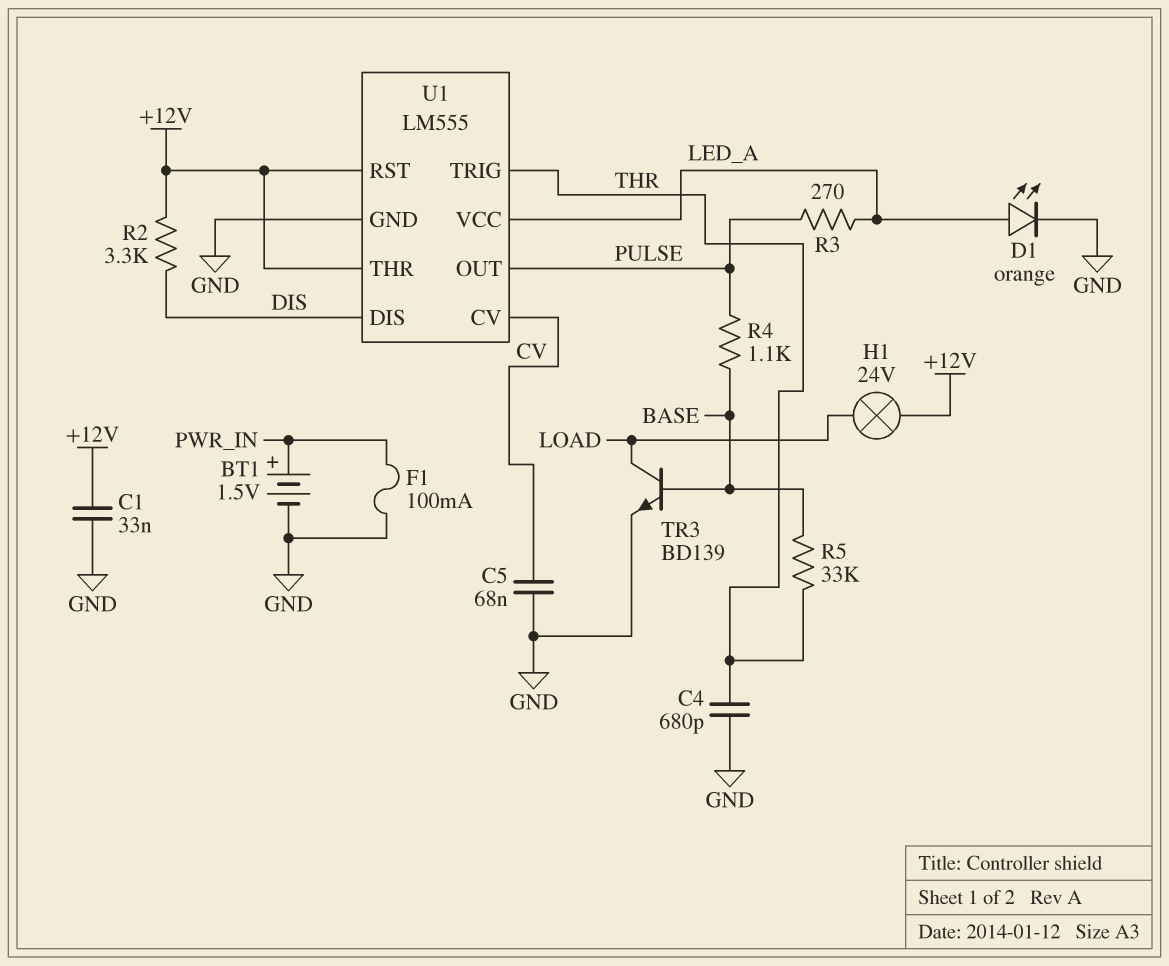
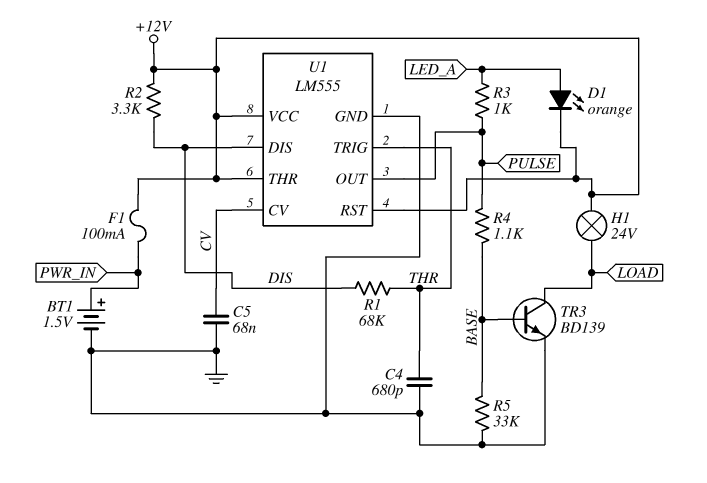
C1: 33nF (+12V, GND) -> none
D1: LED orange (A LED_A, K GND) -> LED orange (A LED_A, K +12V)
F1: 100mA (GND, PWR_IN) -> 100mA (+12V, PWR_IN)
R1: none -> 68k (DIS, THR)
R3: 270 (LED_A, PULSE) -> 1k (LED_A, PULSE)
R5: 33k (BASE, THR) -> 33k (BASE, GND)
U1 pin VCC: LED_A -> +12V

